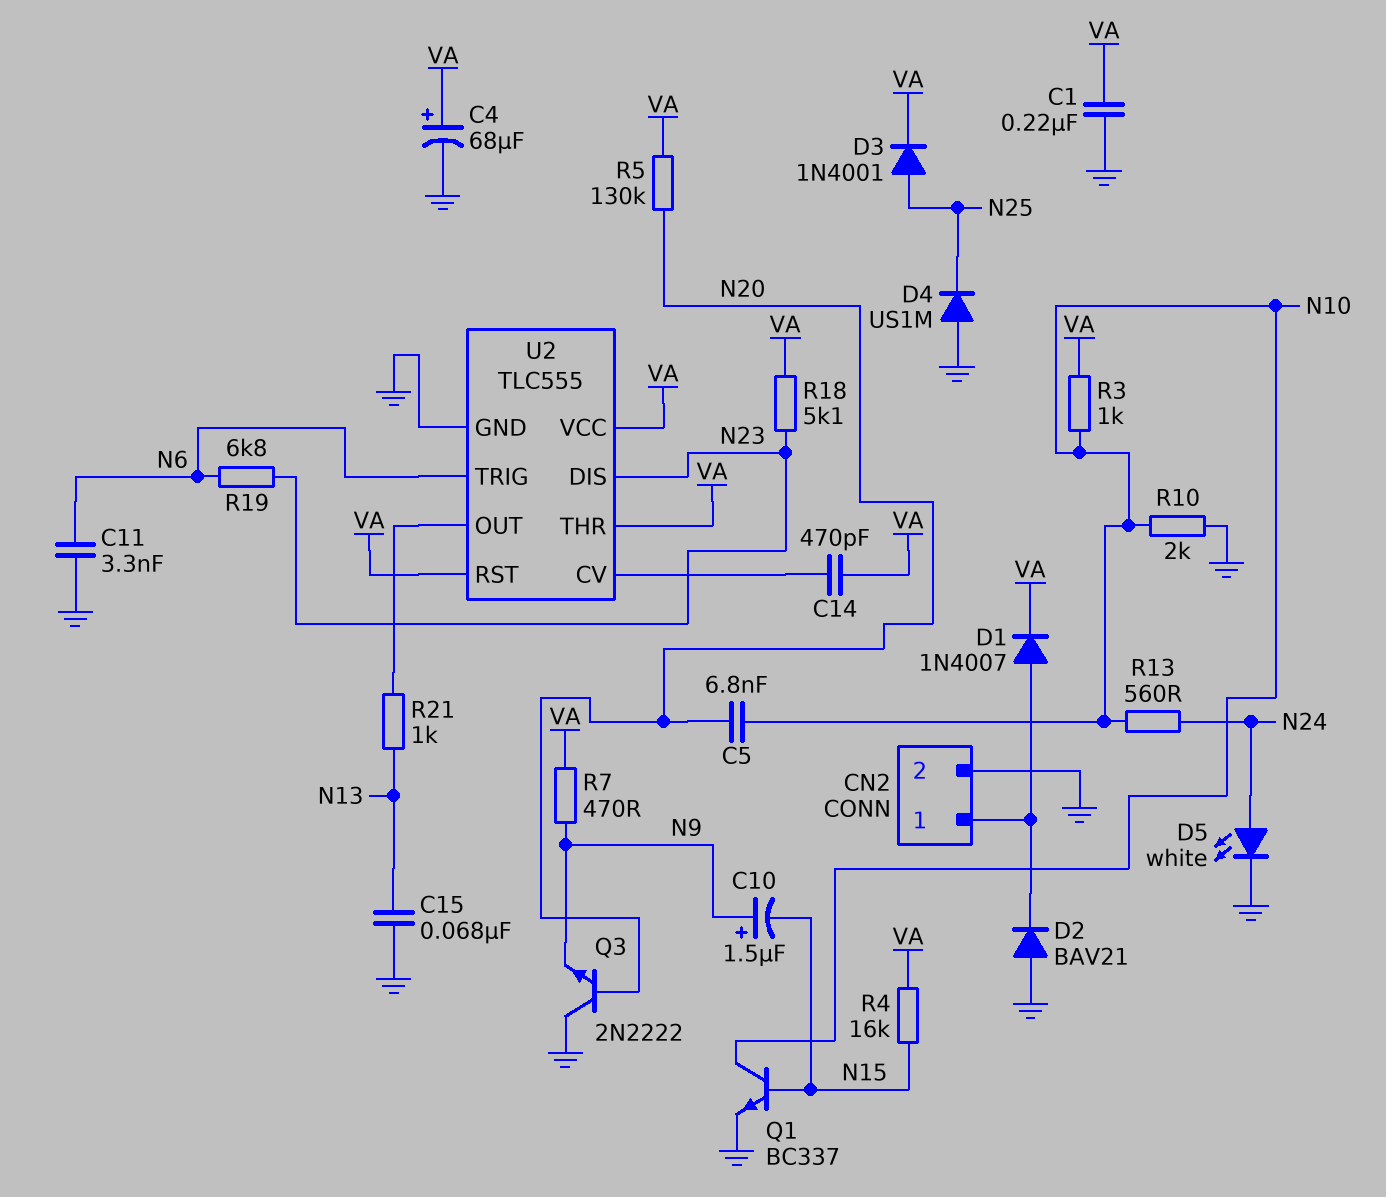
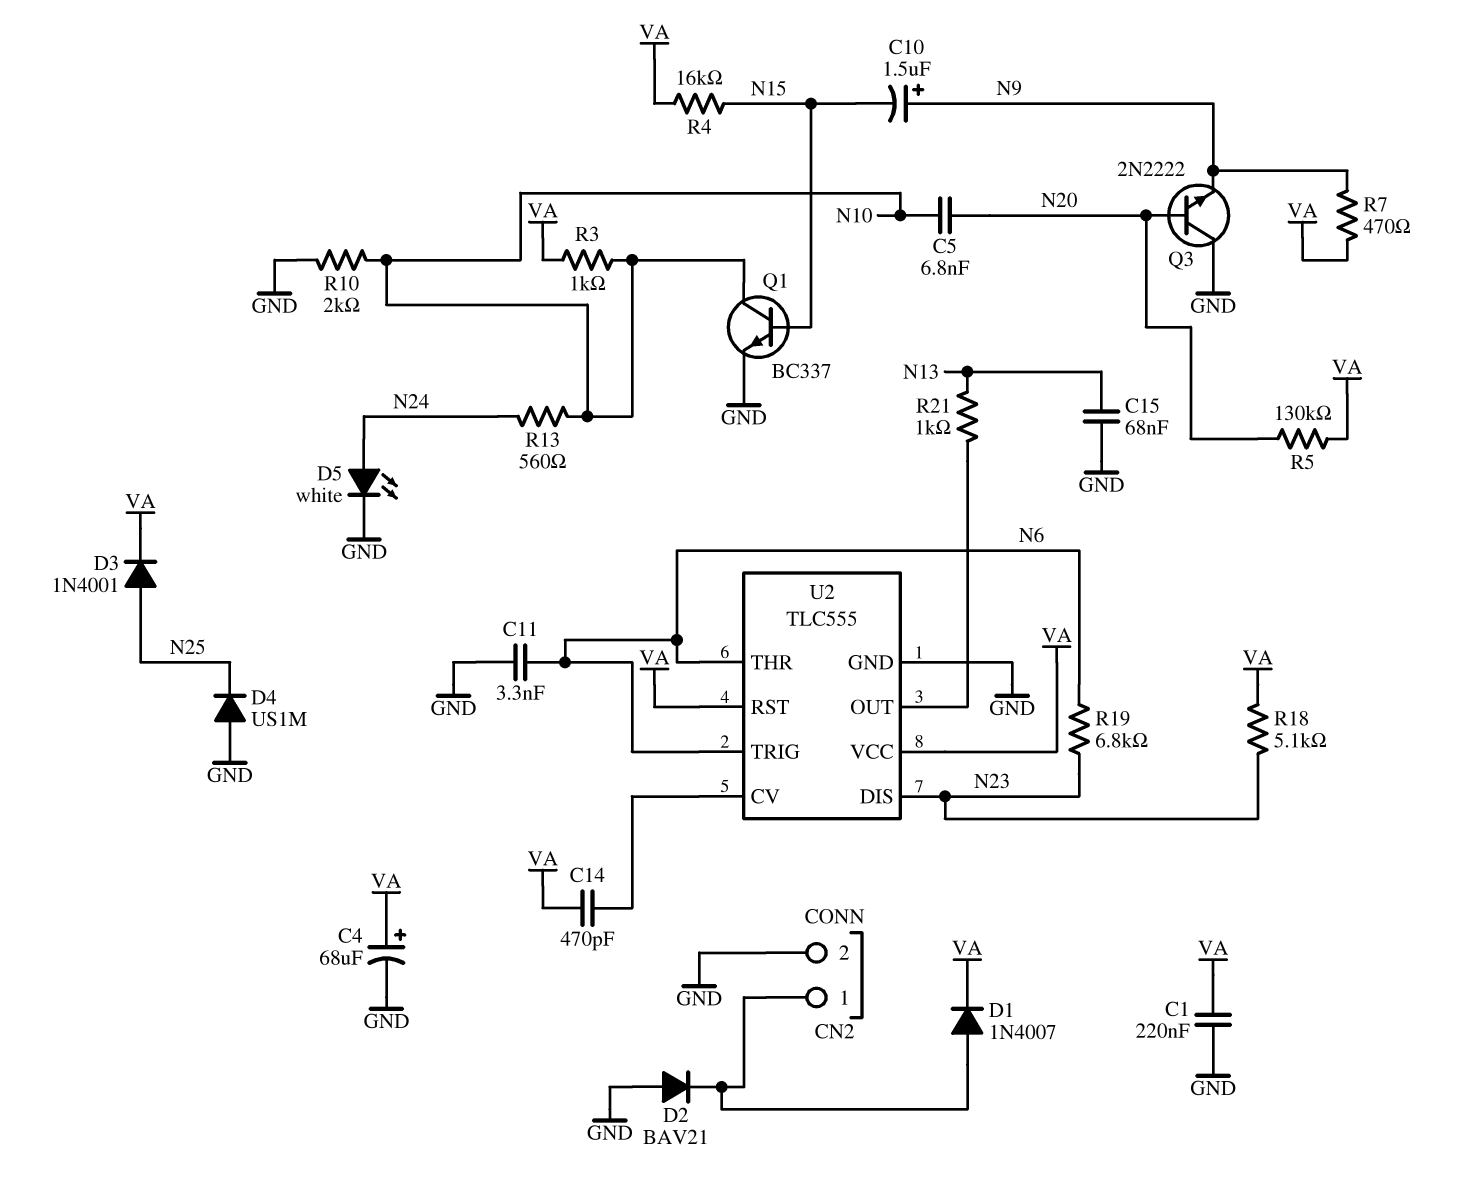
U2 pin THR: VA -> N6

